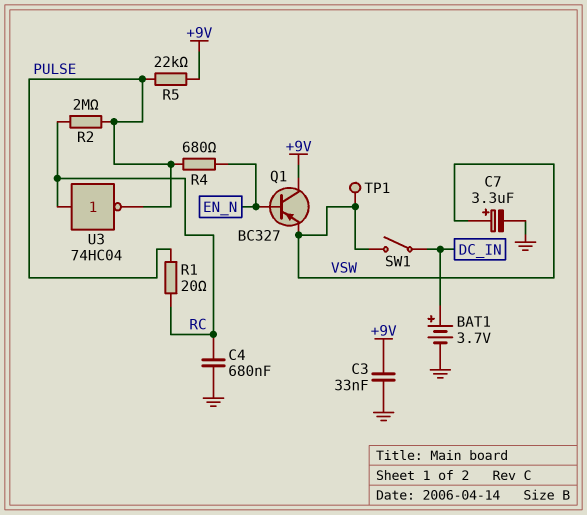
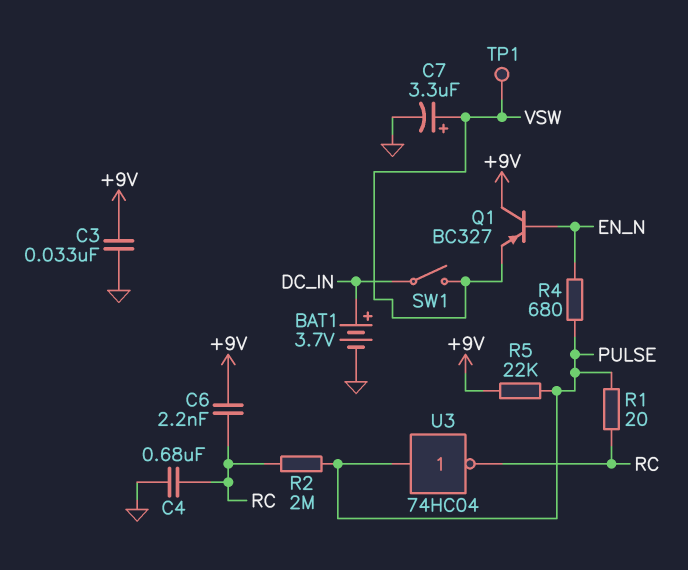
C6: none -> 2.2nF (+9V, RC)
U3: NOT 74HC04 (in RC, out PULSE) -> NOT 74HC04 (in PULSE, out RC)

